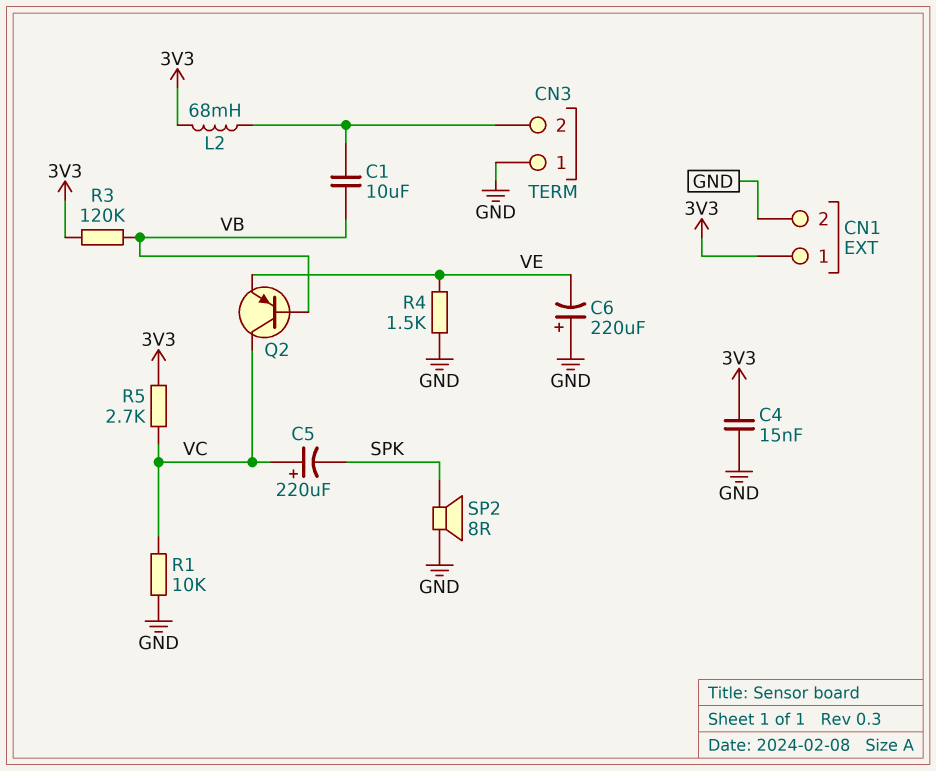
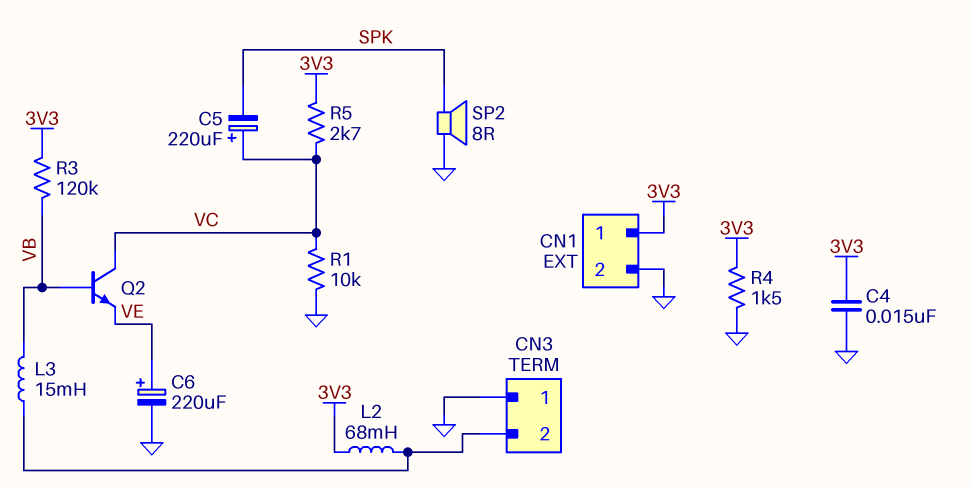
C1: 10uF (CN3/2, VB) -> none
C6: 220uF (plus GND, minus VE) -> 220uF (plus VE, minus GND)
L3: none -> 15mH (CN3/2, VB)
Q2: PNP (B VB, C VC, E VE) -> NPN (B VB, C VC, E VE)
R4: 1.5k (GND, VE) -> 1.5k (3V3, GND)

